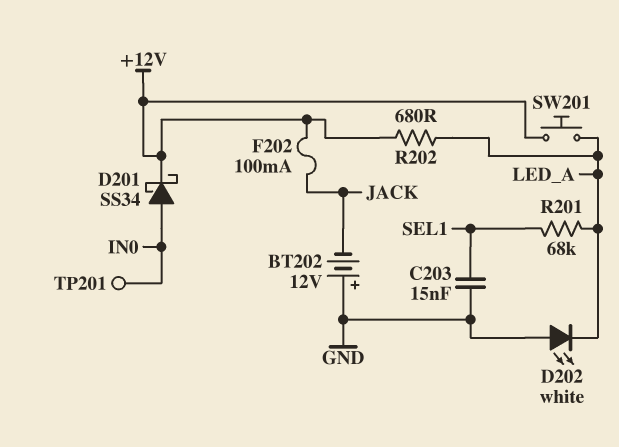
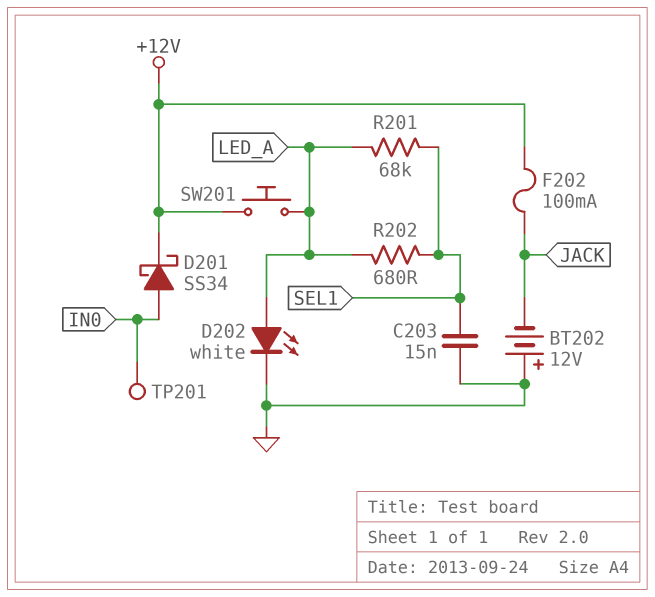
D202: LED white (A GND, K LED_A) -> LED white (A LED_A, K GND)
R202: 680 (+12V, LED_A) -> 680 (LED_A, SEL1)

